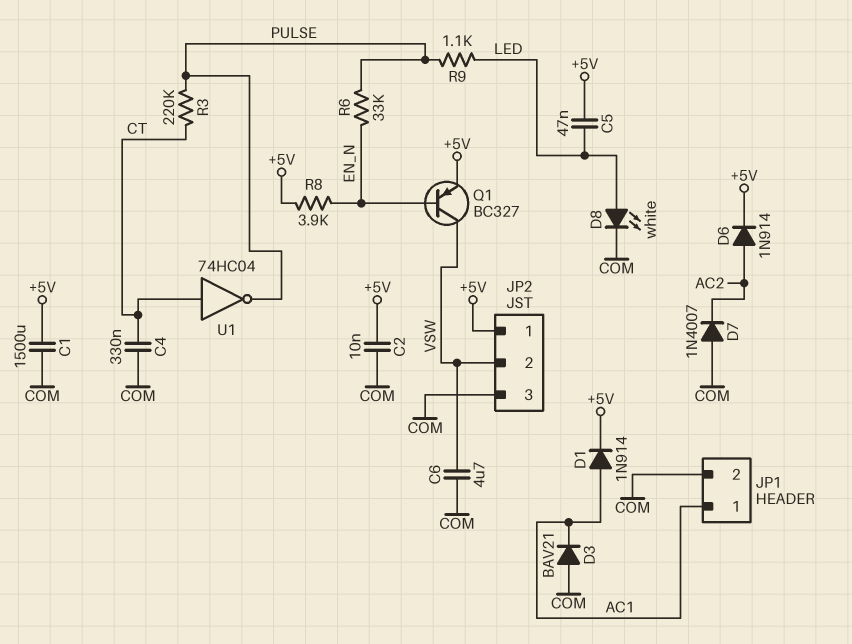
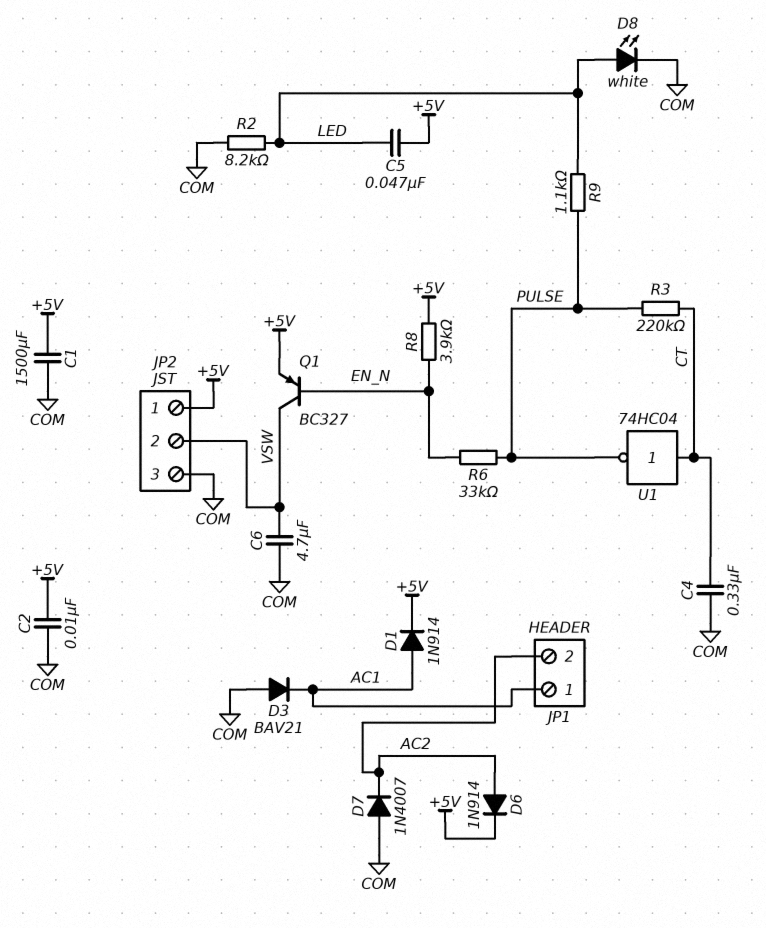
JP1 pin 2: COM -> AC2
R2: none -> 8.2k (COM, LED)

